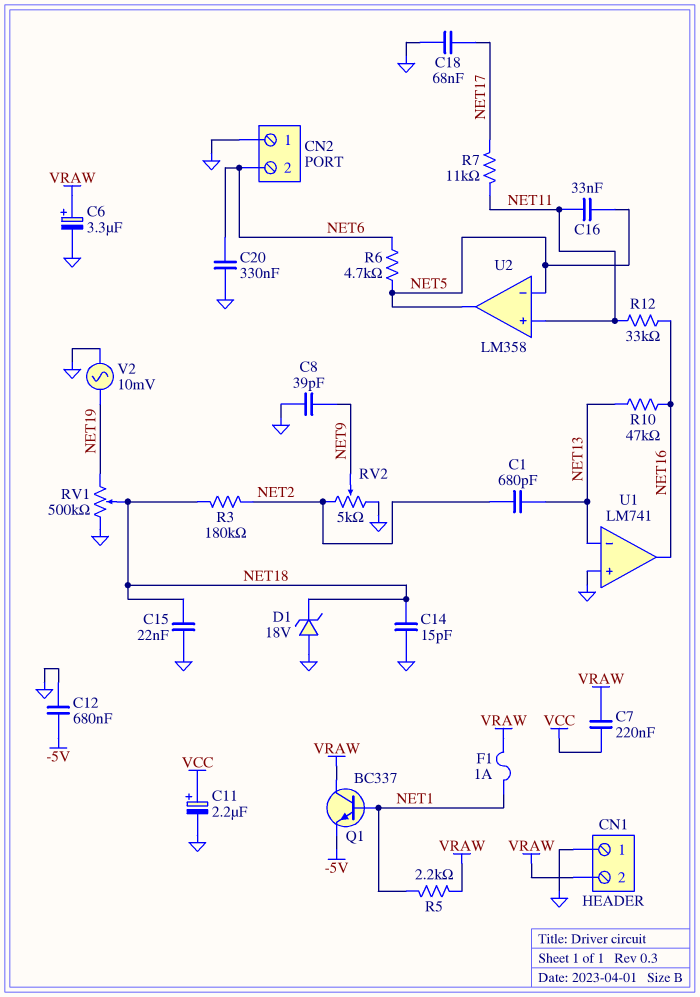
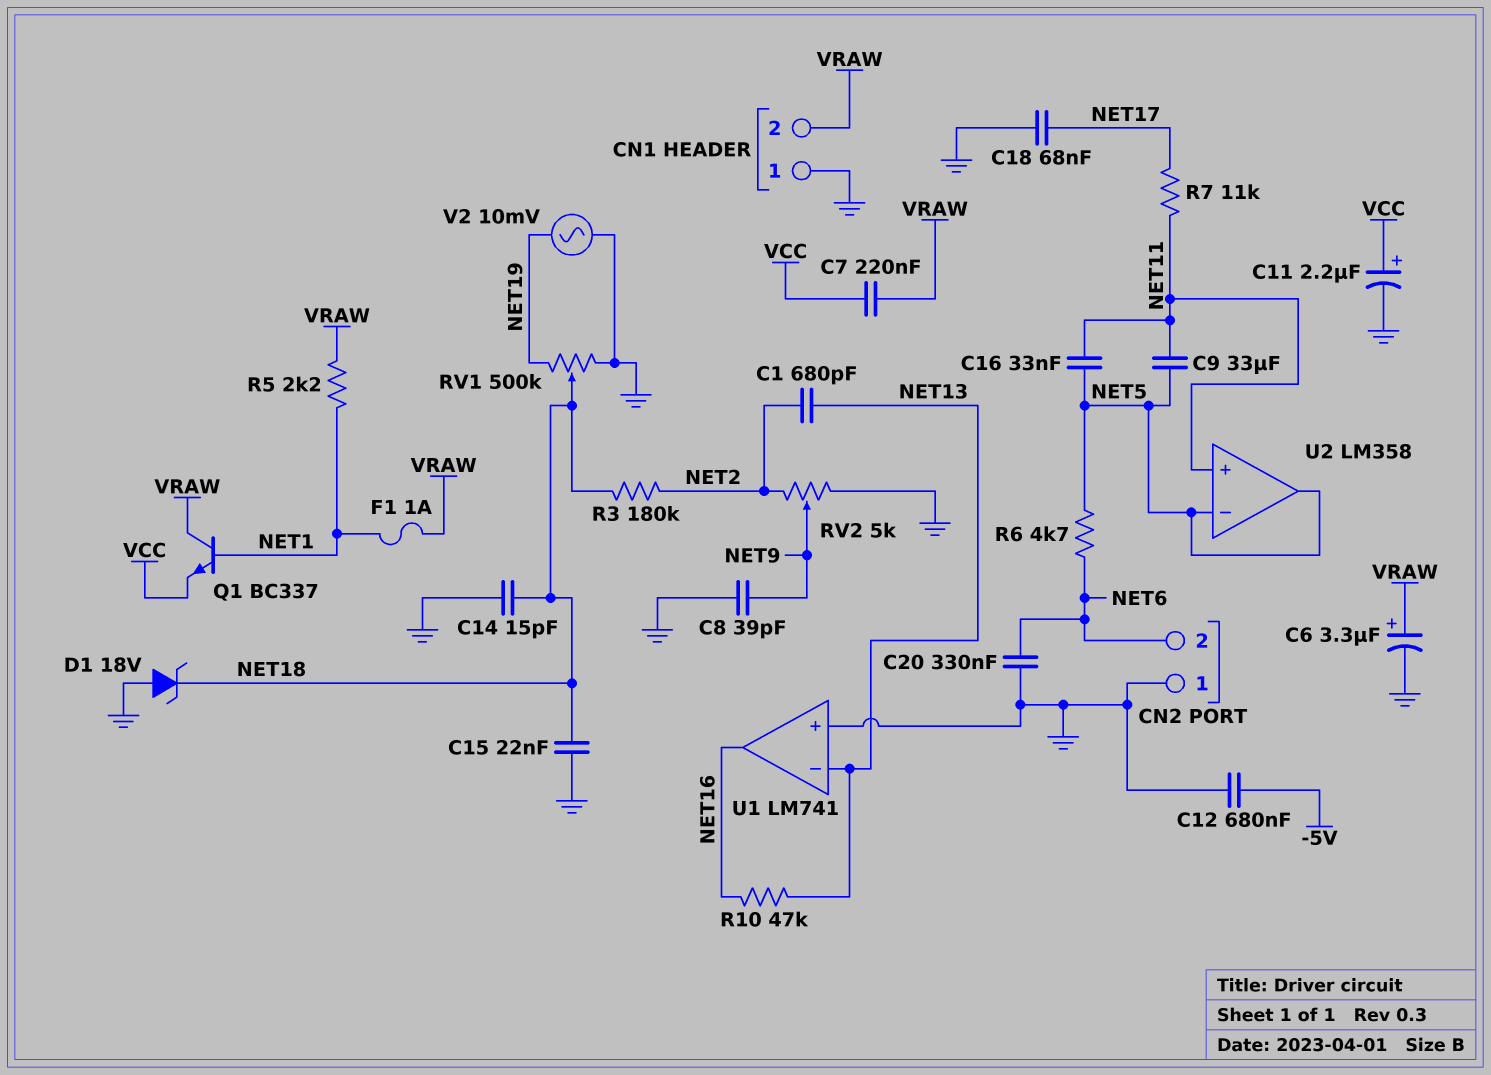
C9: none -> 33uF (NET5, NET11)
Q1: NPN BC337 (B NET1, C VRAW, E -5V) -> NPN BC337 (B NET1, C VRAW, E VCC)
R12: 33k (NET11, NET16) -> none

